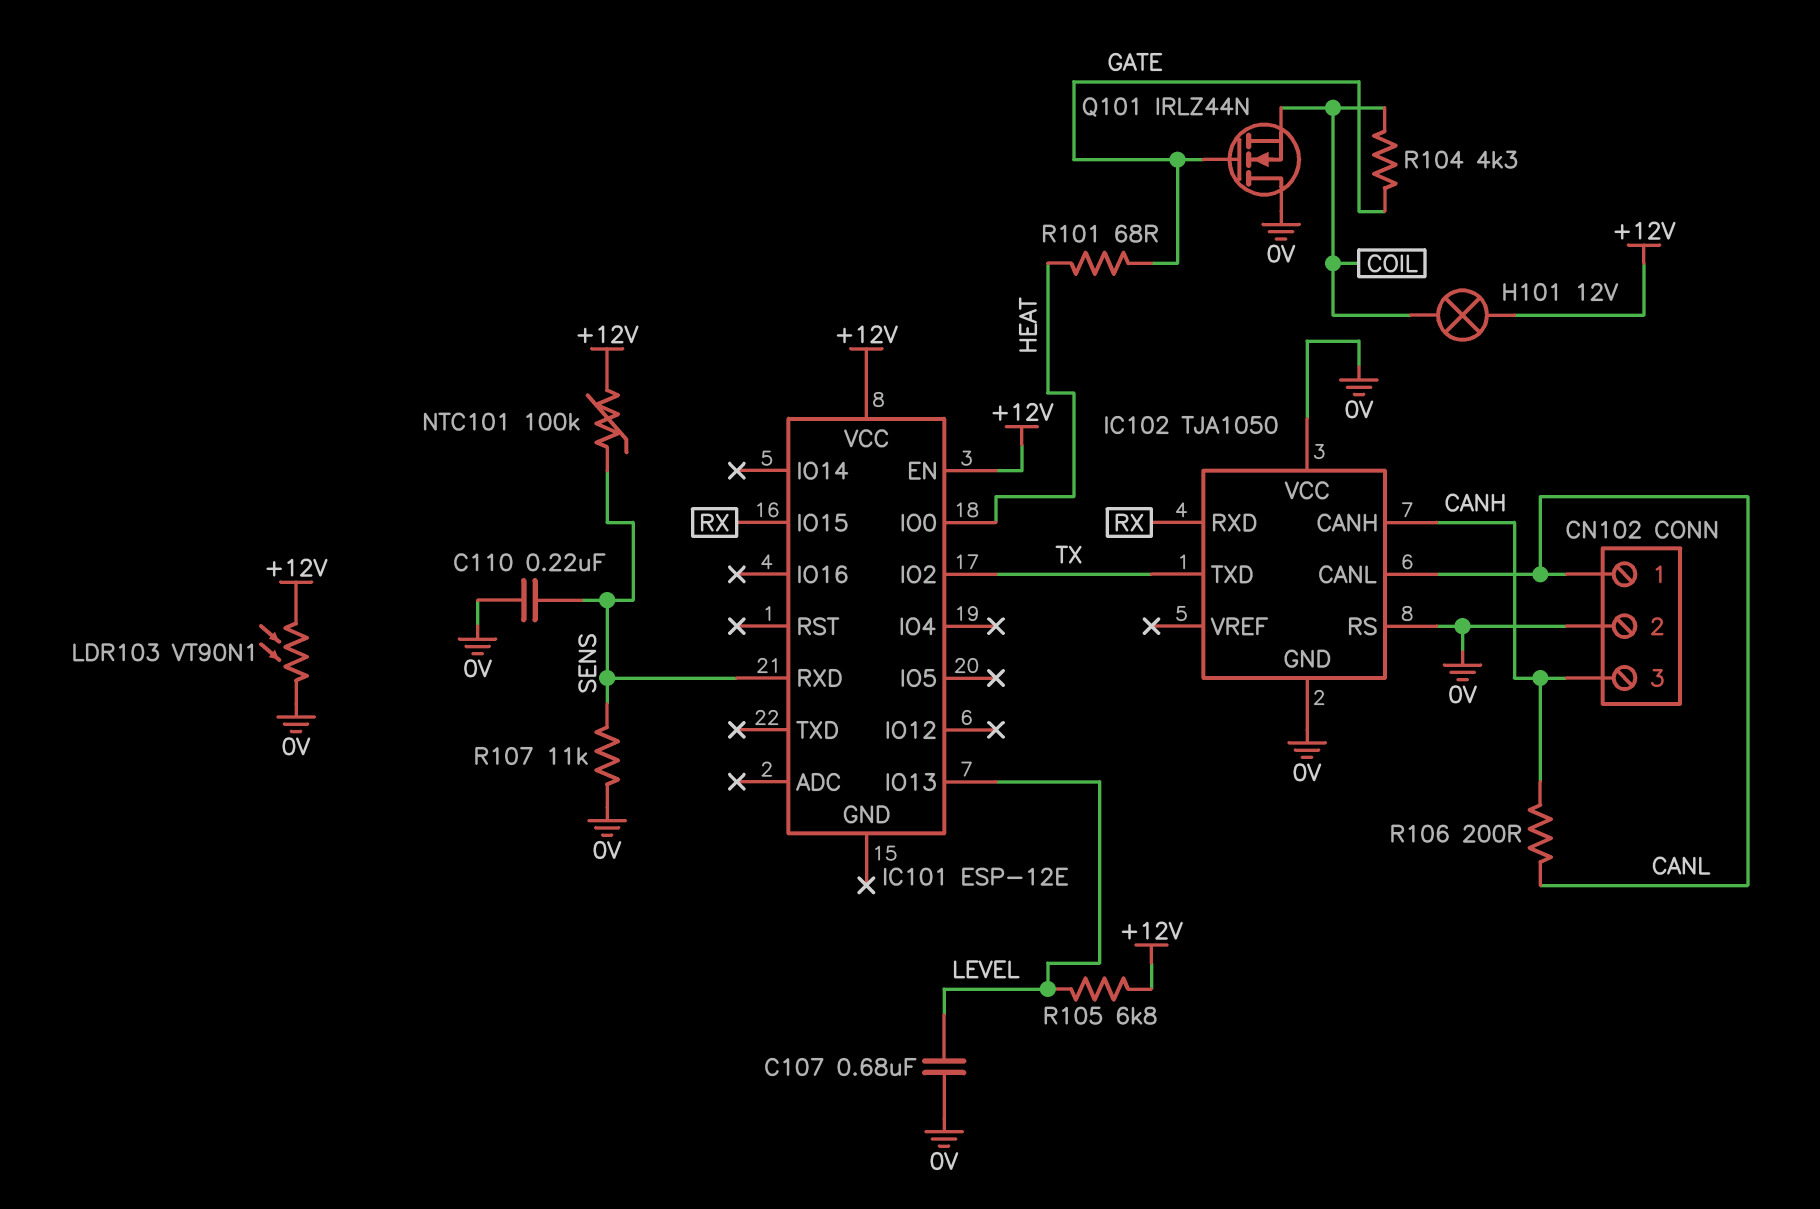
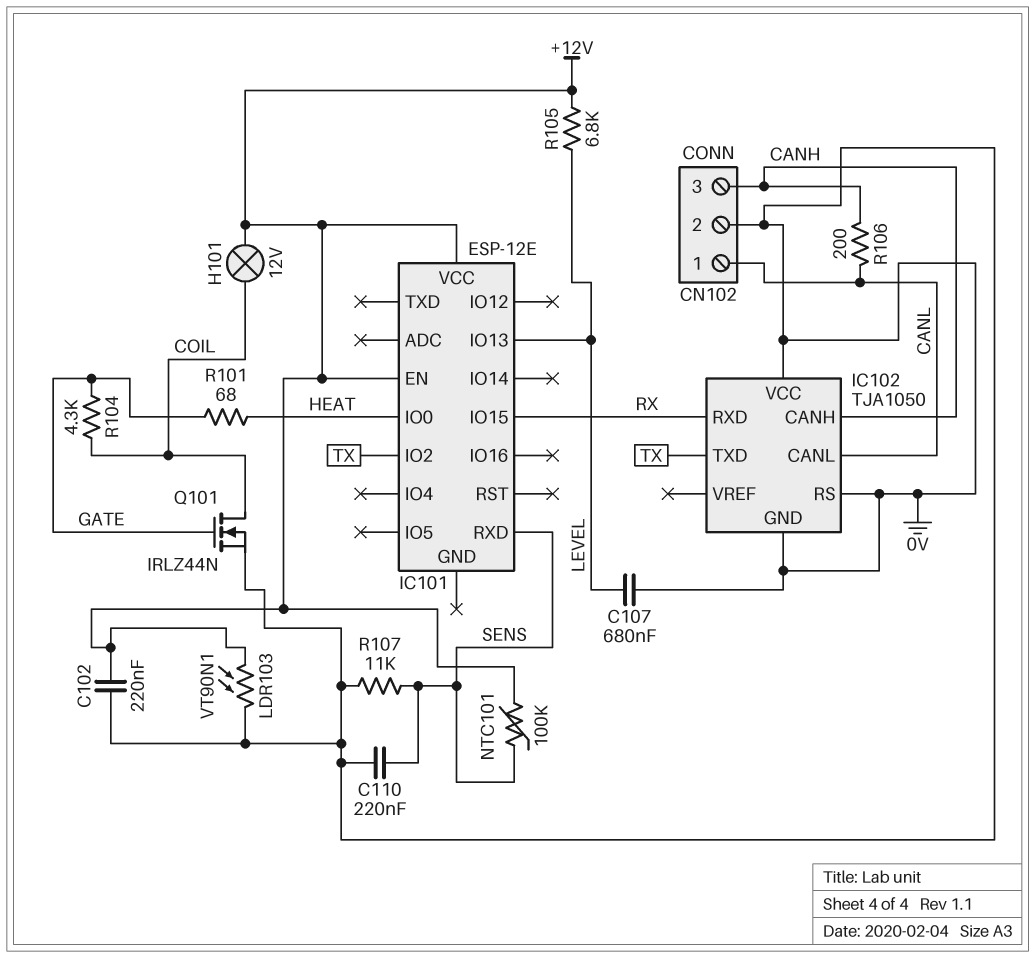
C102: none -> 220nF (+12V, 0V)
Q101: NMOS IRLZ44N (G GATE, D 0V, S COIL) -> NMOS IRLZ44N (G GATE, D COIL, S 0V)

